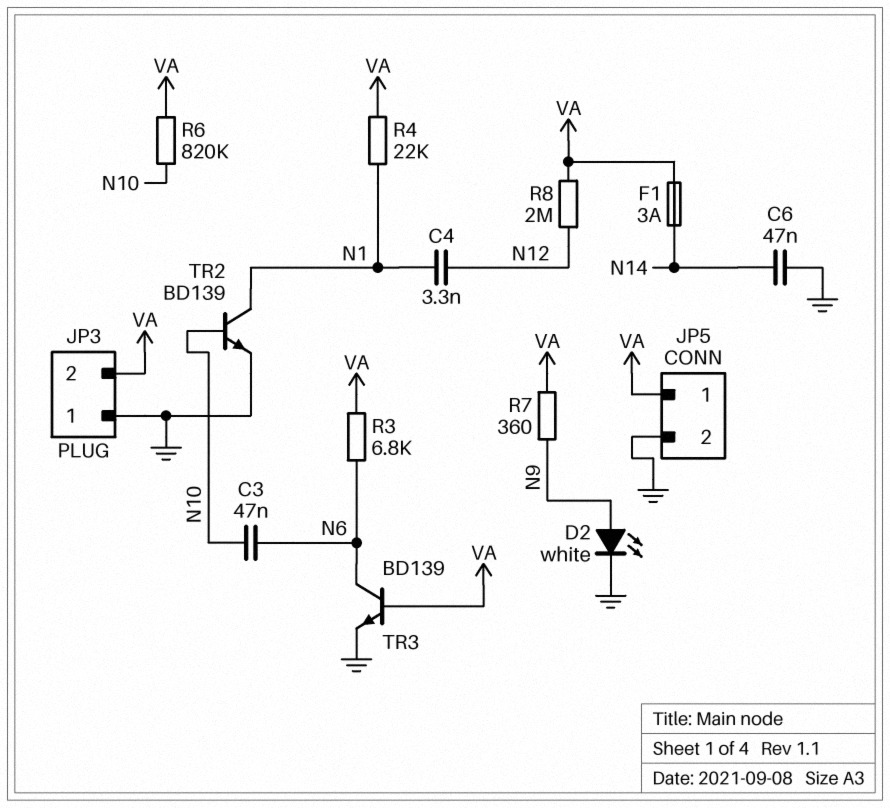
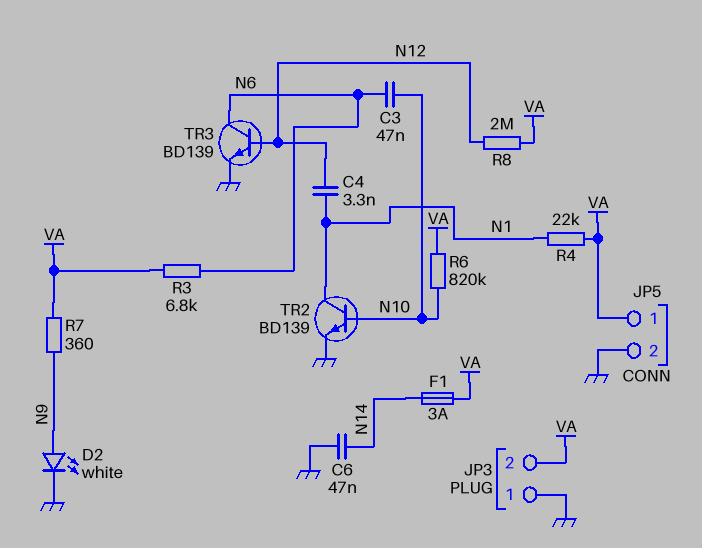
TR3: NPN BD139 (B VA, C N6, E GND) -> NPN BD139 (B N12, C N6, E GND)

